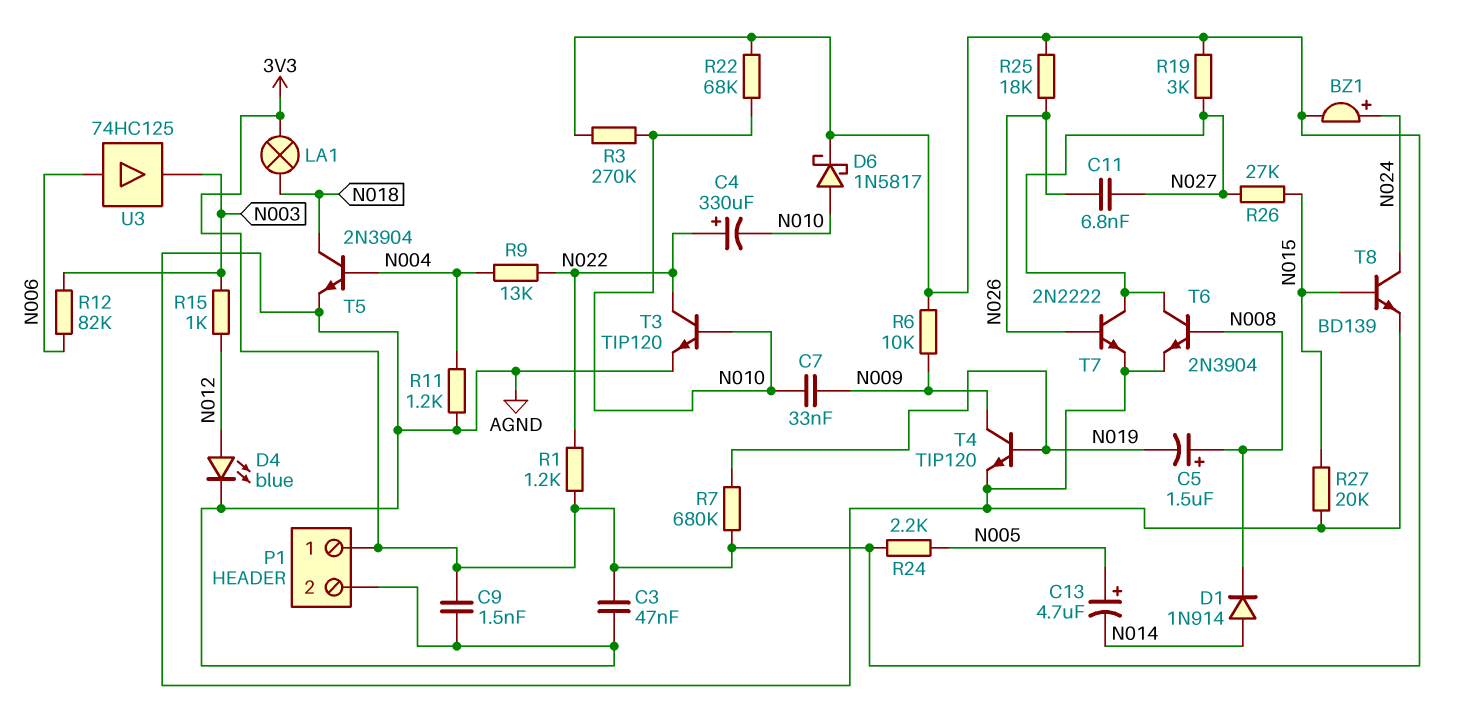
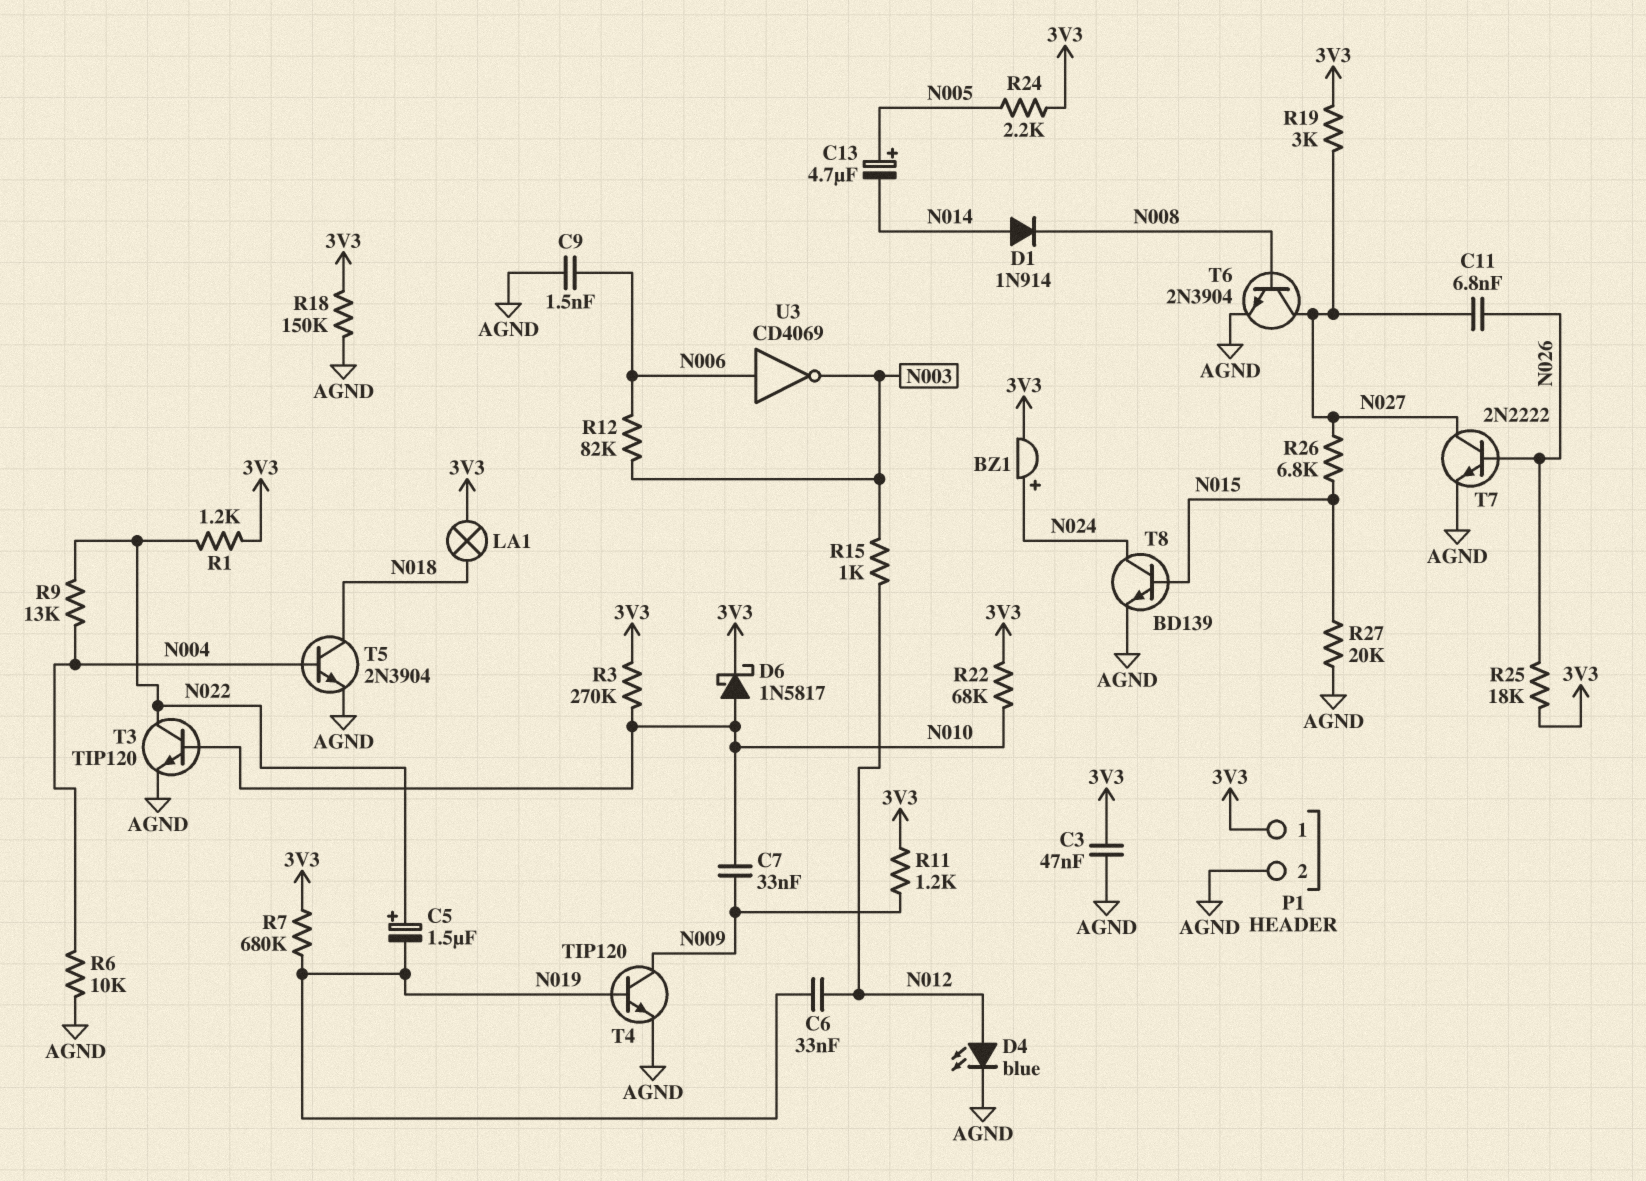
C4: 330uF (plus N022, minus N010) -> none
C5: 1.5uF (plus N008, minus N019) -> 1.5uF (plus N022, minus N019)
C6: none -> 33nF (N012, N019)
C9: 1.5nF (3V3, AGND) -> 1.5nF (AGND, N006)
R6: 10k (3V3, N009) -> 10k (AGND, N004)
R11: 1.2k (AGND, N004) -> 1.2k (3V3, N009)
R18: none -> 150k (3V3, AGND)
R26: 27k (N015, N027) -> 6.8k (N015, N027)
U3: buffer 74HC125 (in N006, out N003) -> NOT CD4069 (in N006, out N003)

